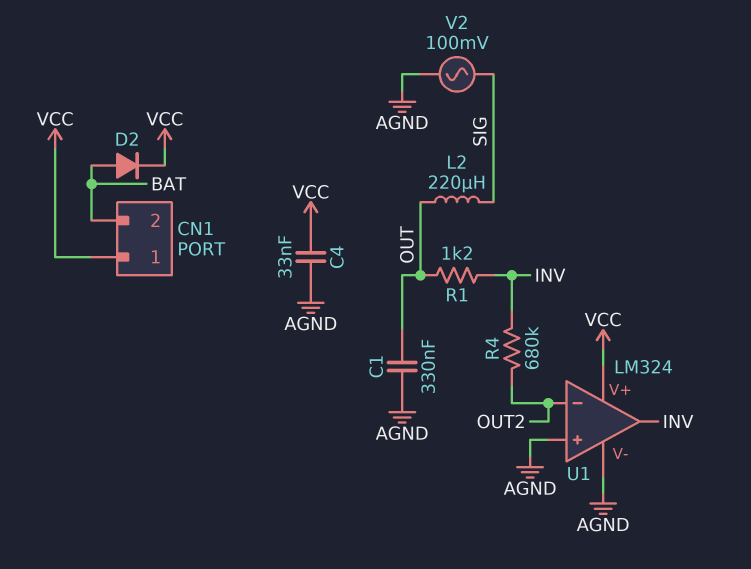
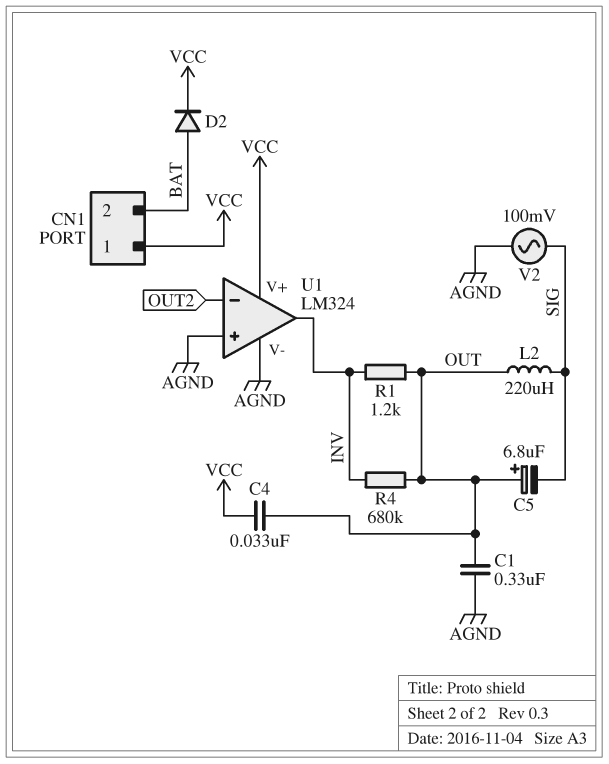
C4: 33nF (AGND, VCC) -> 33nF (OUT, VCC)
C5: none -> 6.8uF (plus OUT, minus SIG)
R4: 680k (INV, OUT2) -> 680k (INV, OUT)

